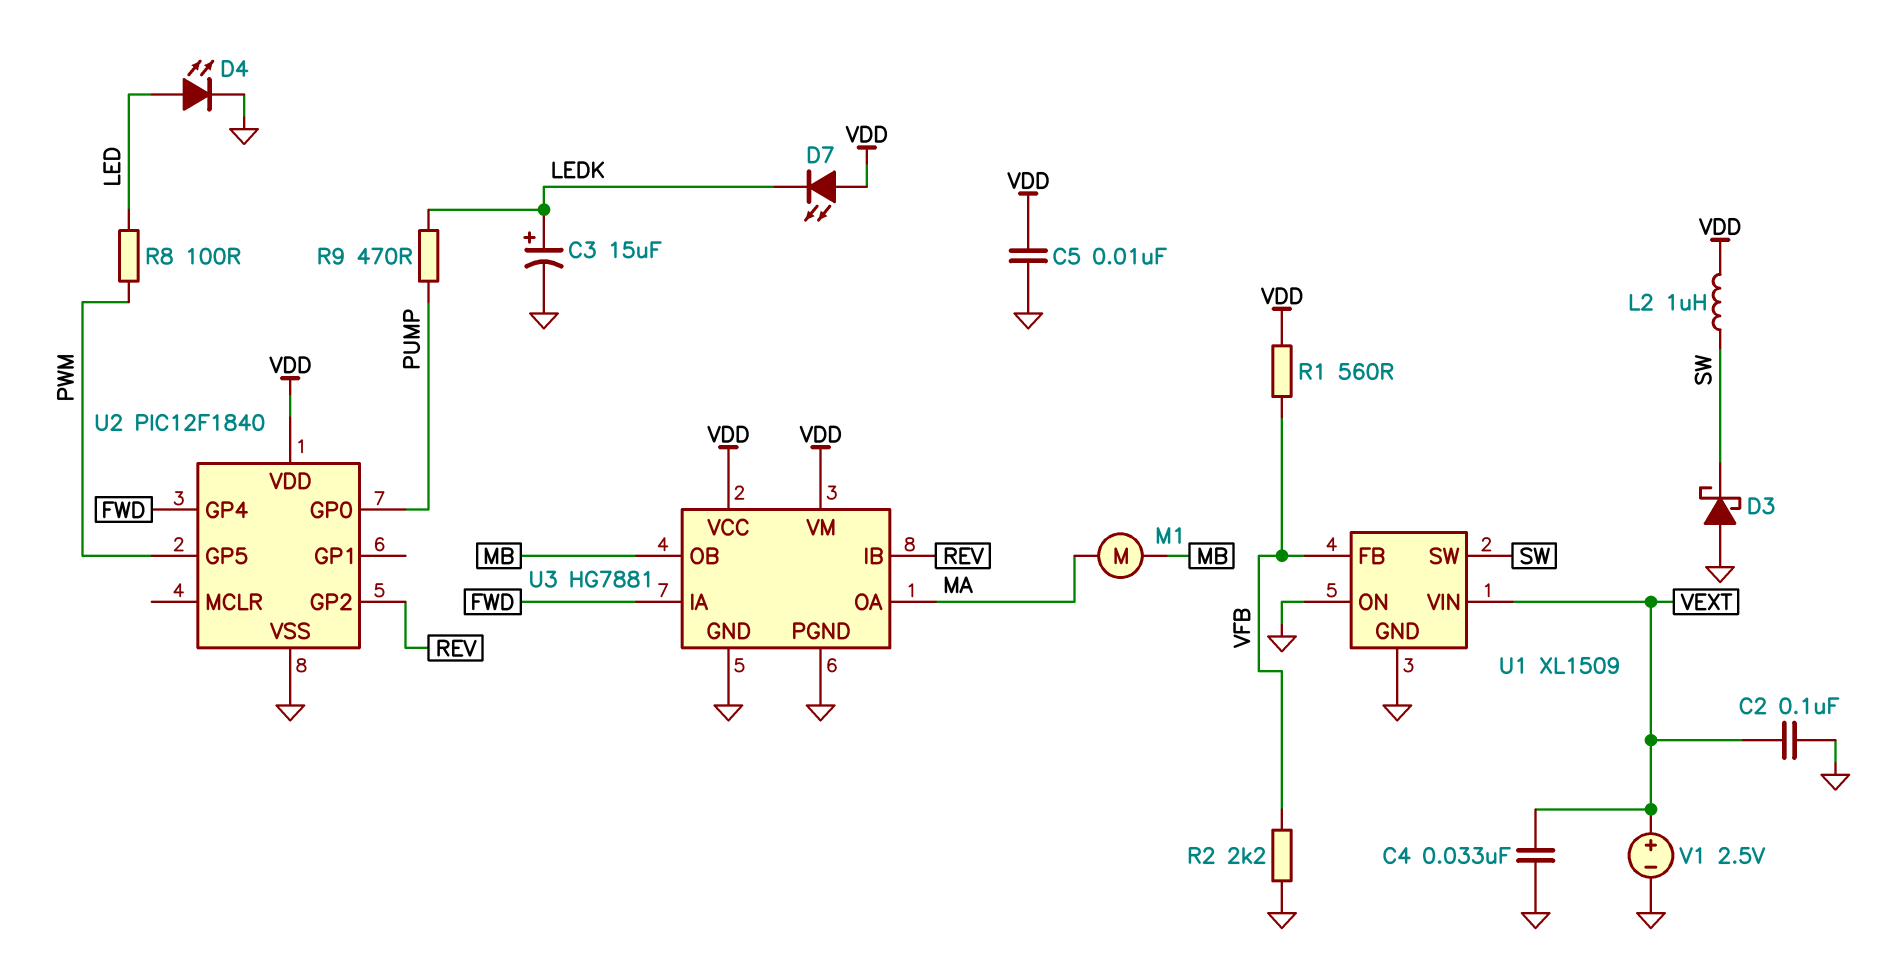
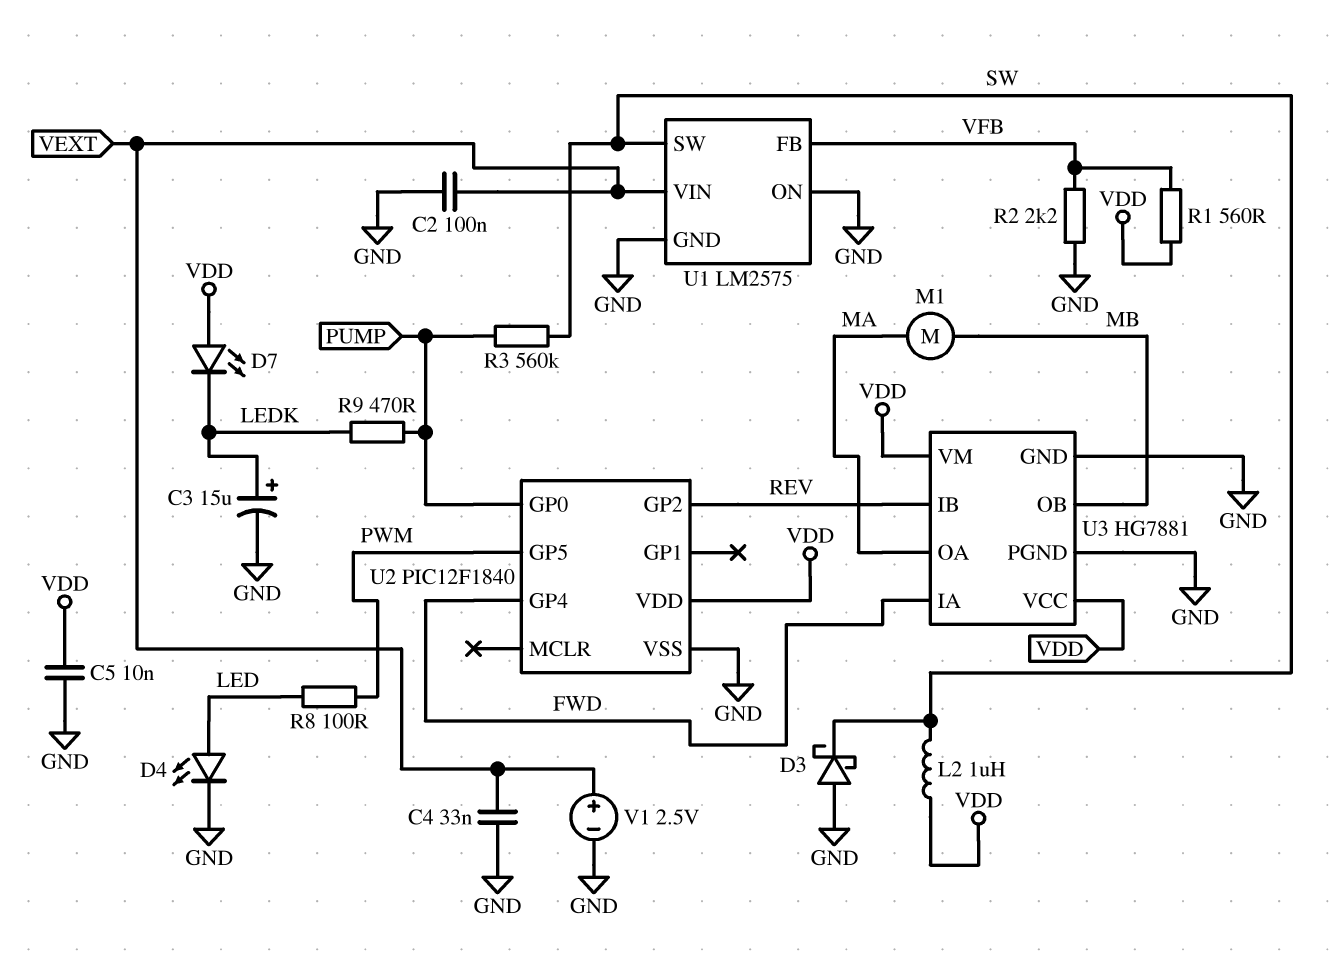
R3: none -> 560k (PUMP, SW)
U1: XL1509 -> LM2575

